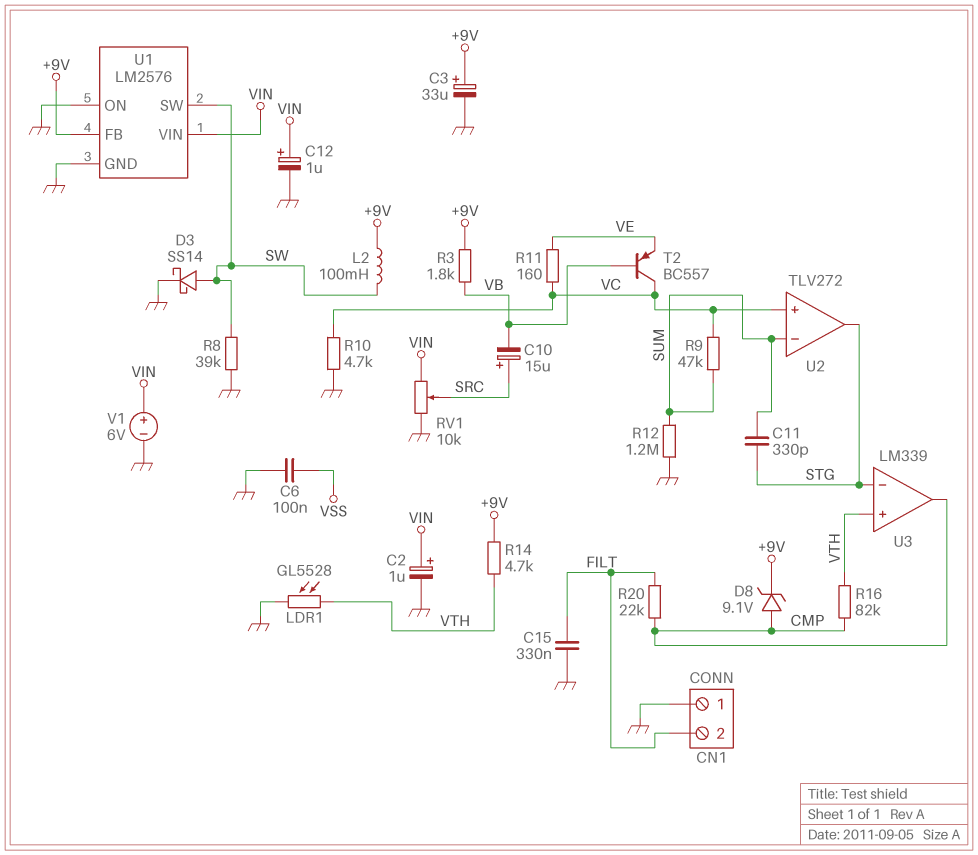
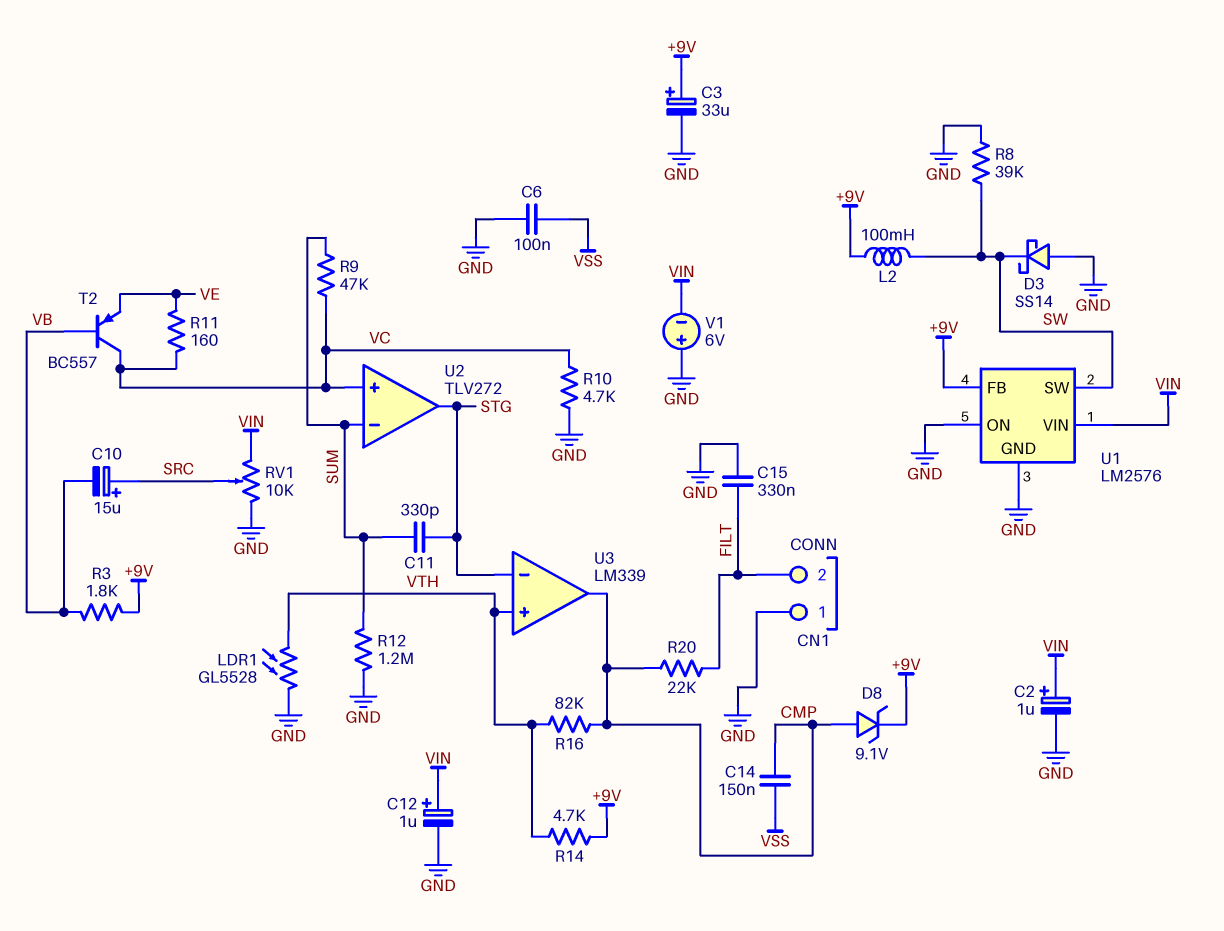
C14: none -> 150nF (CMP, VSS)
D3: schottky SS14 (A SW, K GND) -> schottky SS14 (A GND, K SW)
V1: 6V (plus VIN, minus GND) -> 6V (plus GND, minus VIN)

